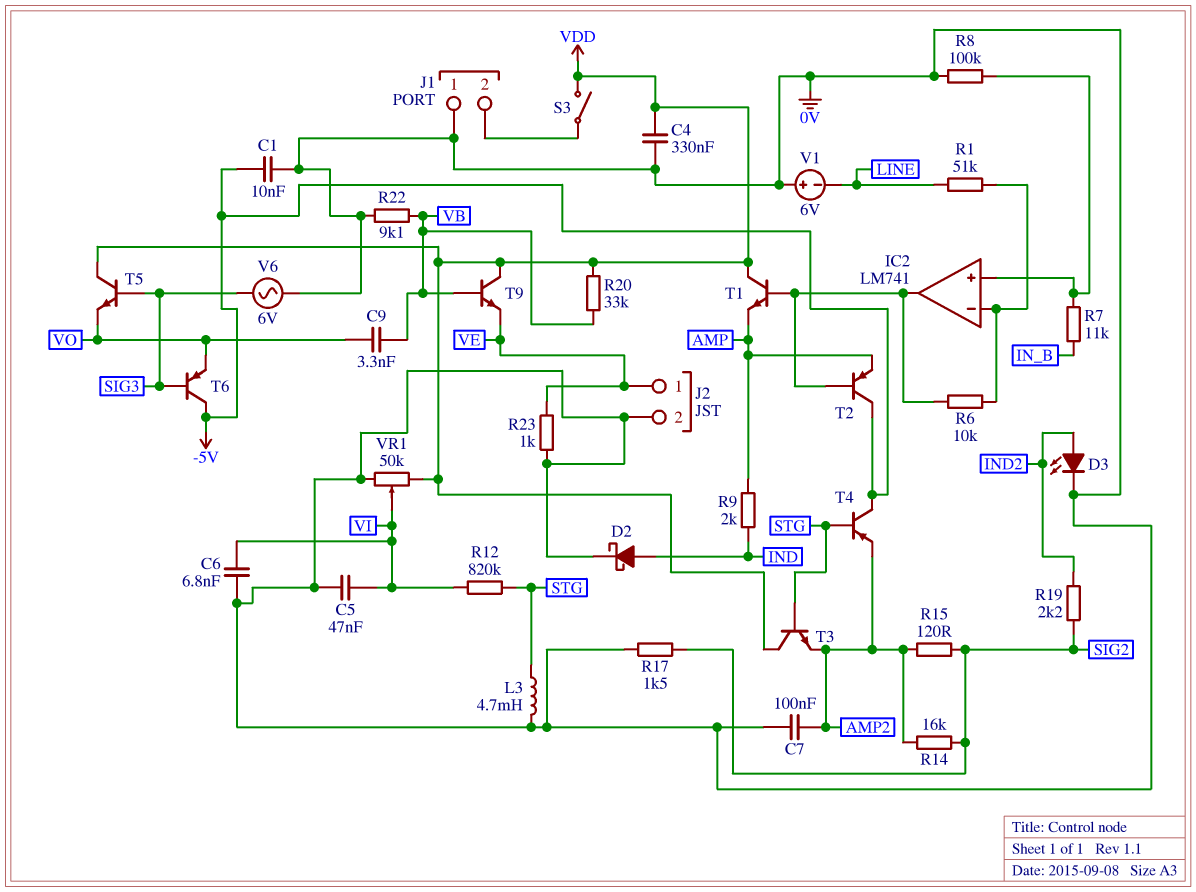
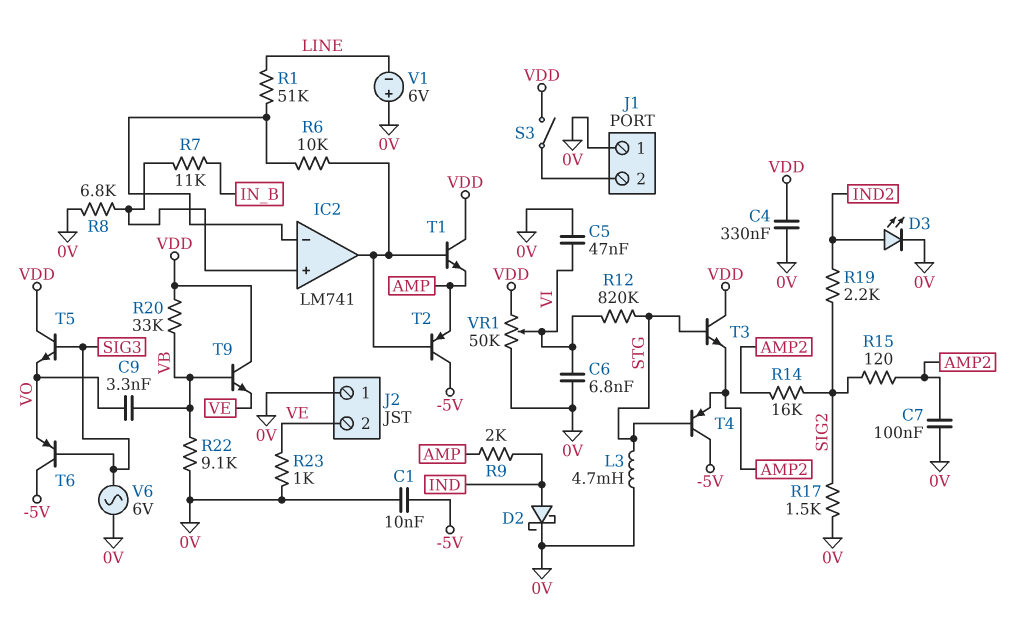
J2 pin 1: VE -> 0V
J2 pin 2: 0V -> VE
R8: 100k (0V, IC2/in+) -> 6.8k (0V, IC2/in+)

